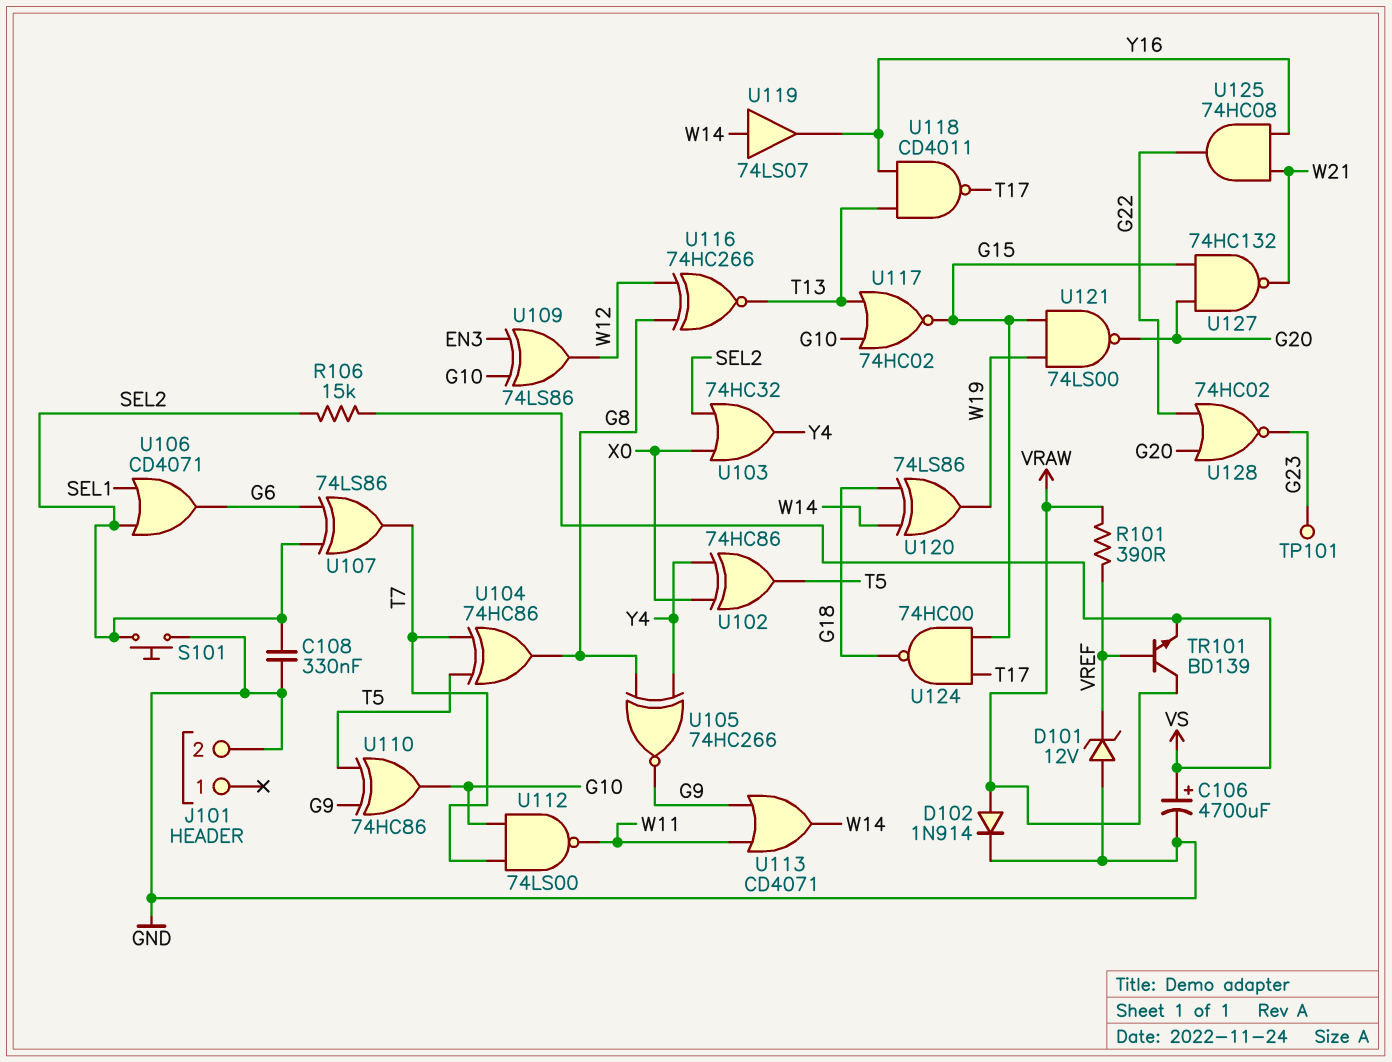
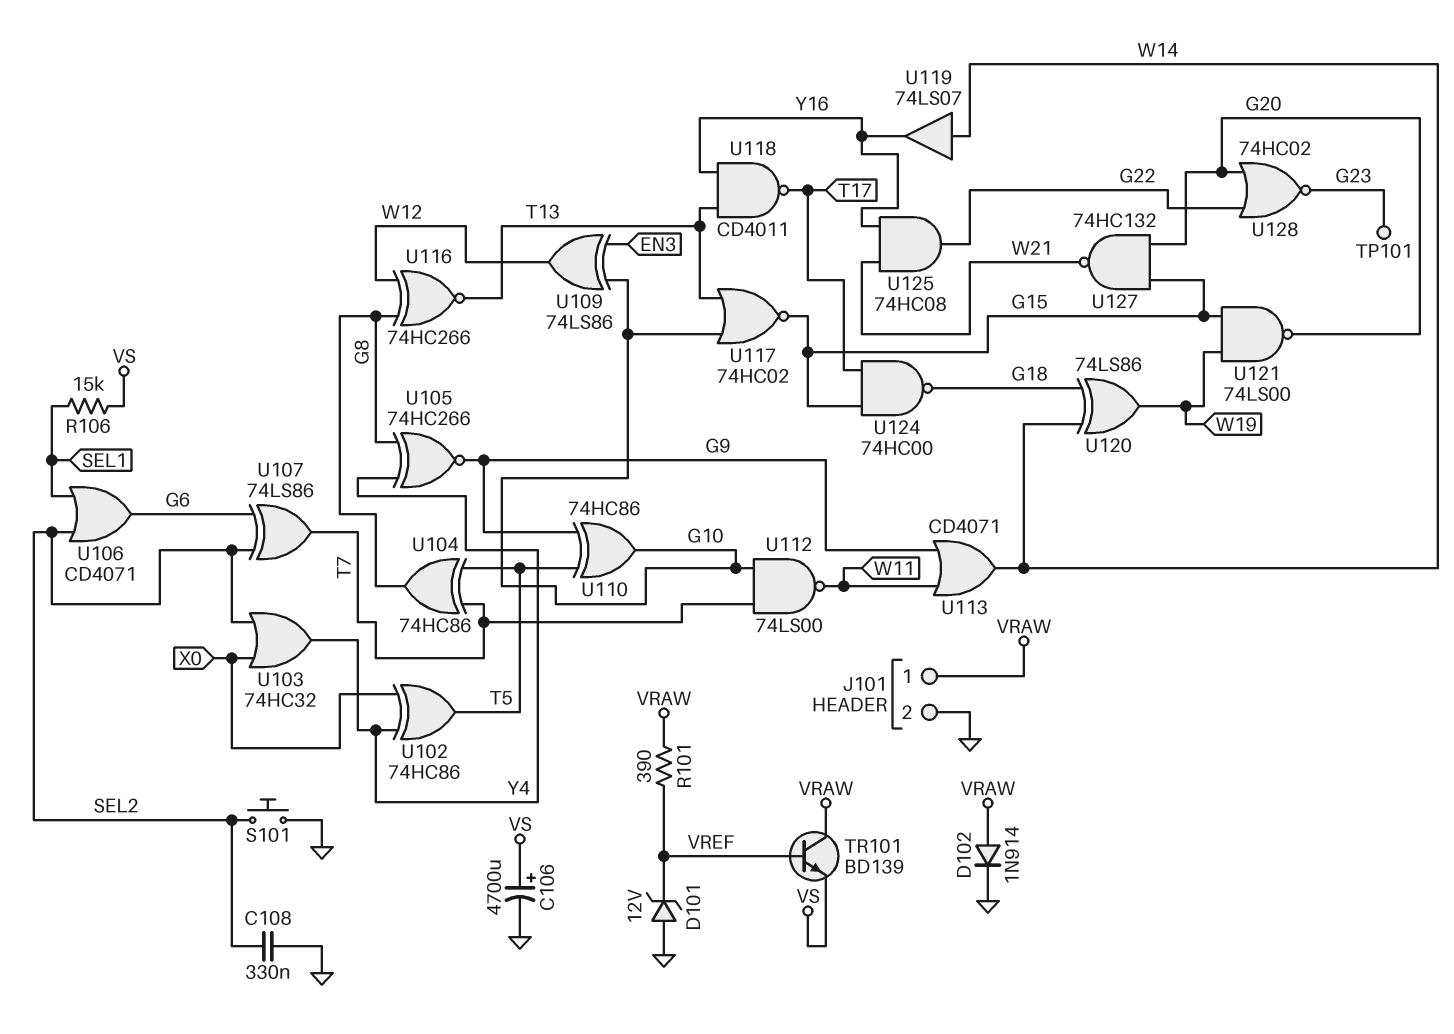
J101 pin 1: none -> VRAW
R106: 15k (SEL2, VS) -> 15k (SEL1, VS)

